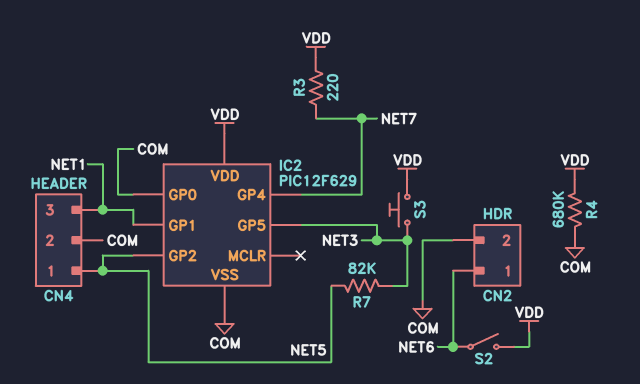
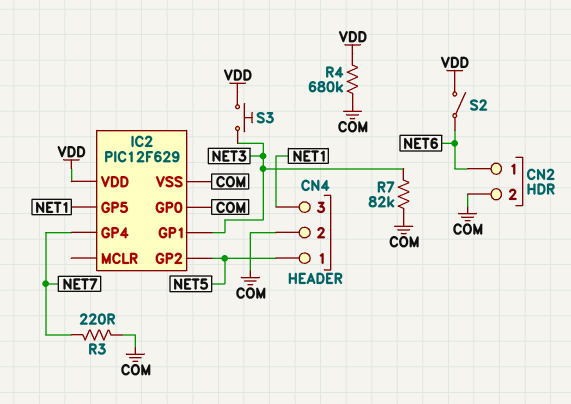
IC2 pin GP1: NET1 -> NET3
IC2 pin GP5: NET3 -> NET1
R3: 220 (NET7, VDD) -> 220 (COM, NET7)
R7: 82k (NET3, NET5) -> 82k (COM, NET3)

